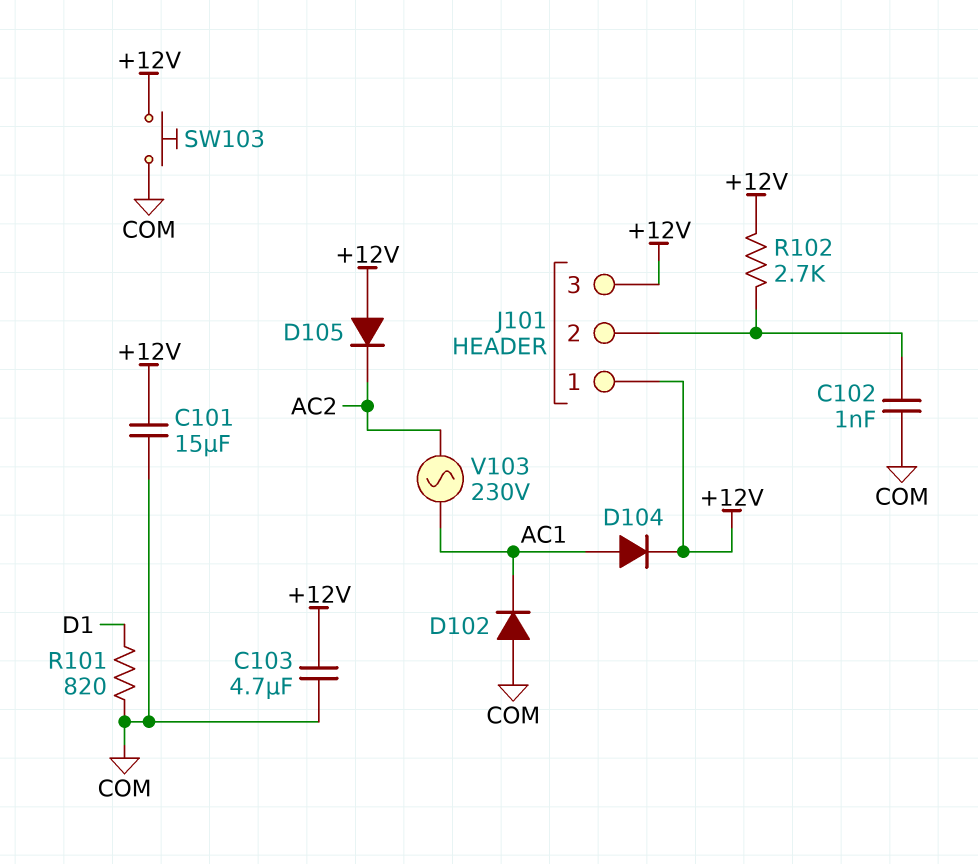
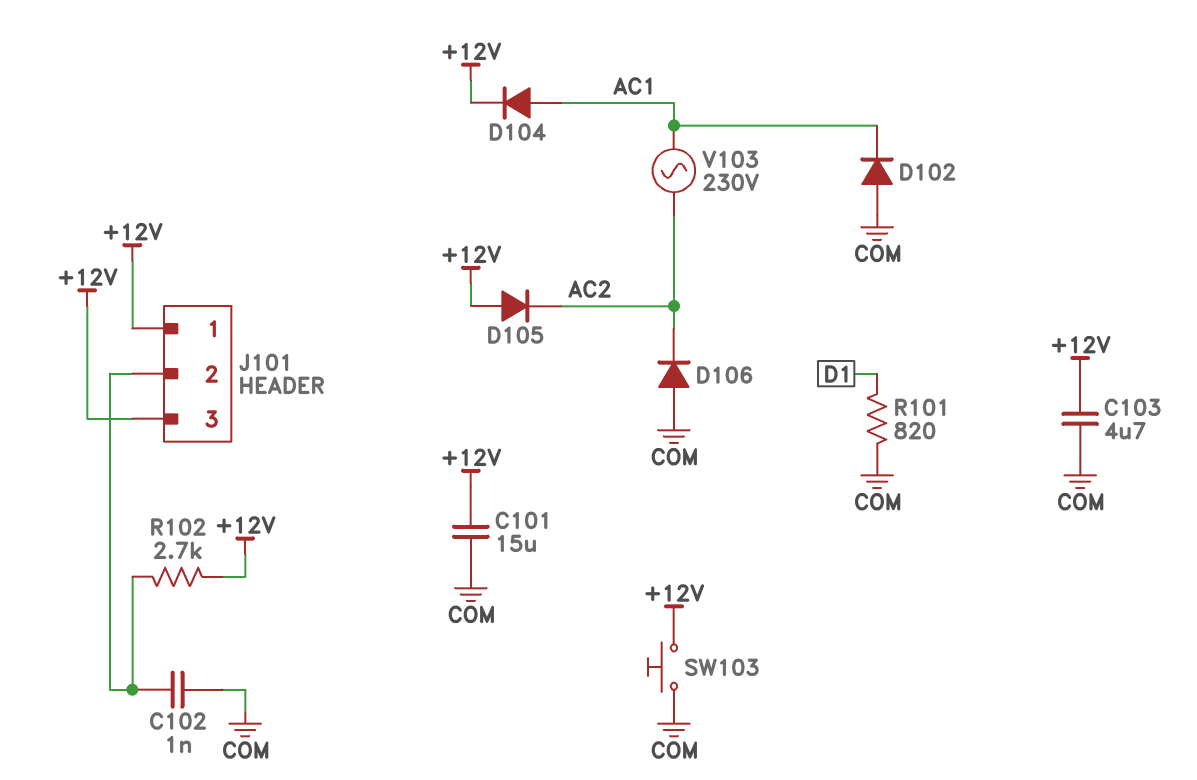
D106: none -> diode (A COM, K AC2)

